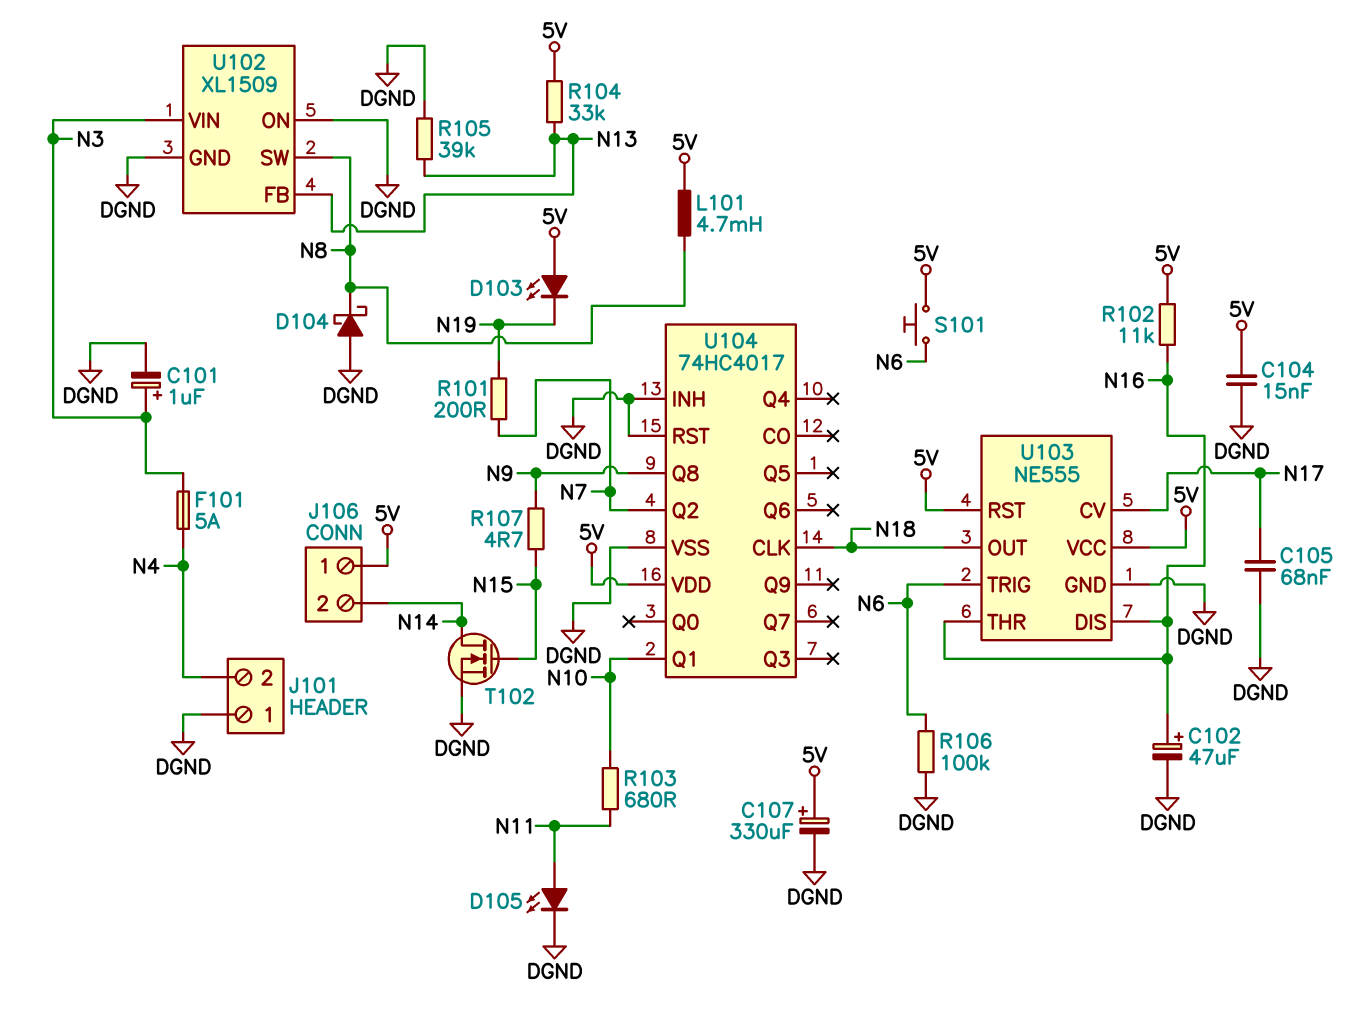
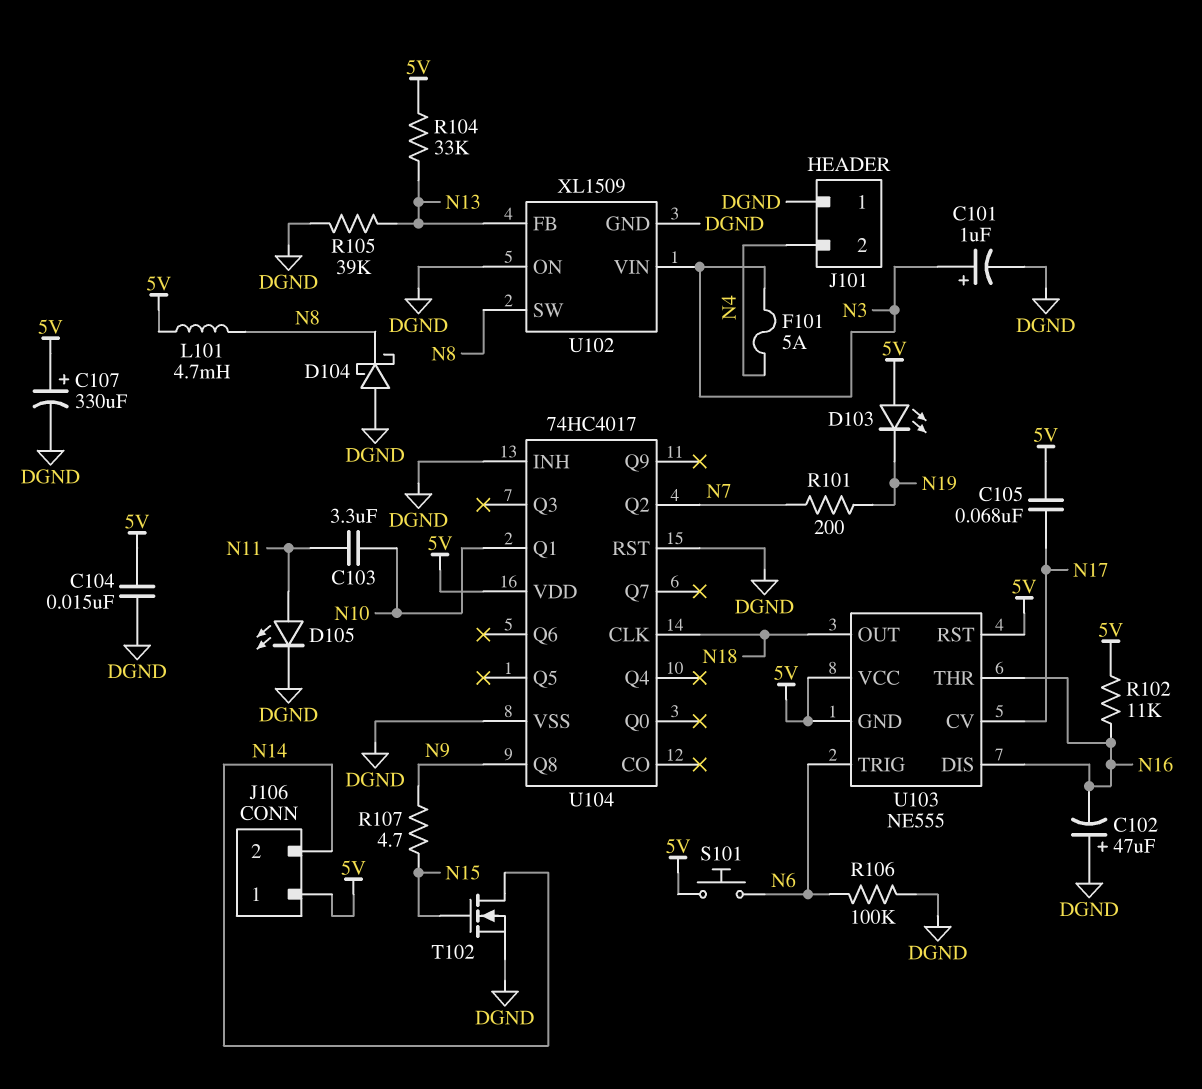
C102: 47uF (plus N16, minus DGND) -> 47uF (plus DGND, minus N16)
C103: none -> 3.3uF (N10, N11)
C105: 68nF (DGND, N17) -> 68nF (5V, N17)
R103: 680 (N10, N11) -> none
U103 pin GND: DGND -> 5V

